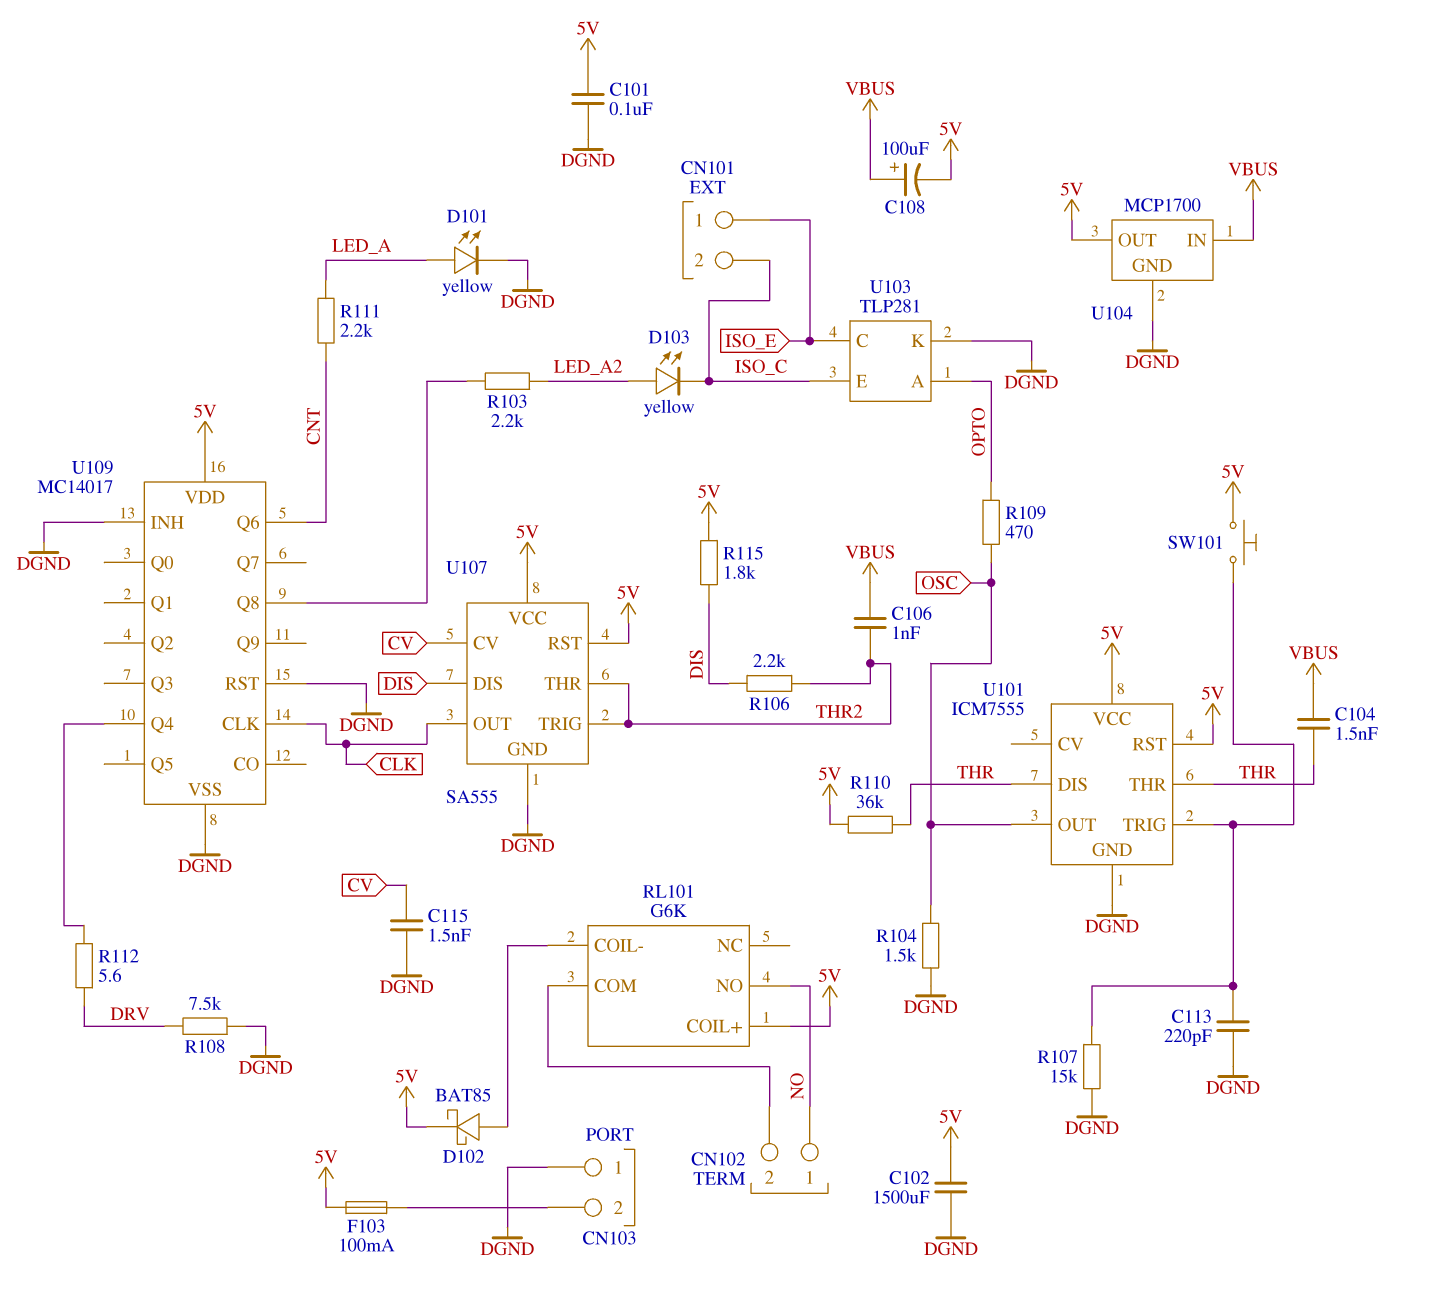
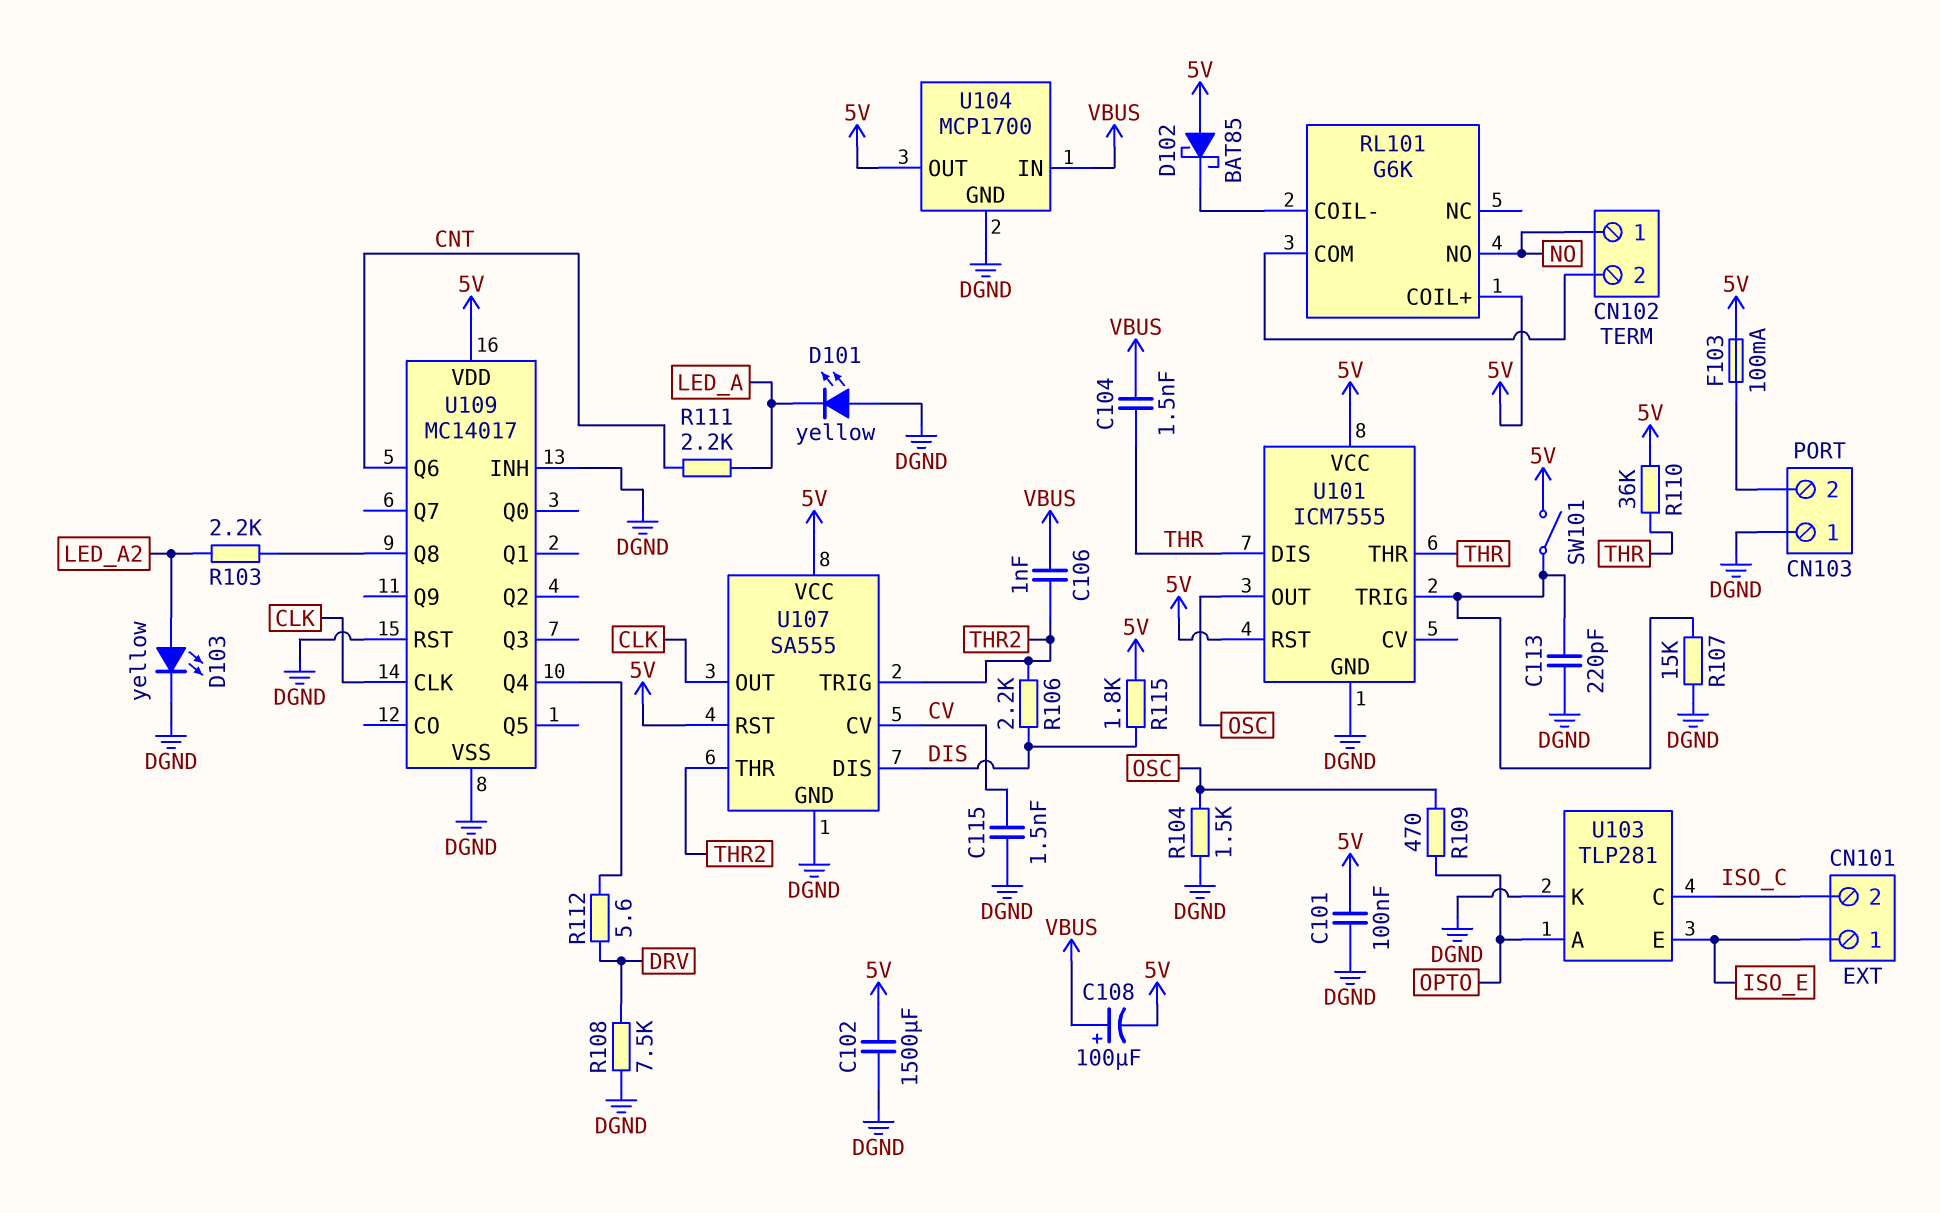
D101: LED yellow (A LED_A, K DGND) -> LED yellow (A DGND, K LED_A)
D102: schottky BAT85 (A RL101/COIL-, K 5V) -> schottky BAT85 (A 5V, K RL101/COIL-)
D103: LED yellow (A LED_A2, K ISO_C) -> LED yellow (A LED_A2, K DGND)
SW101: button (5V, U101/TRIG) -> switch (5V, U101/TRIG)
U103 pin C: ISO_E -> ISO_C
U103 pin E: ISO_C -> ISO_E

